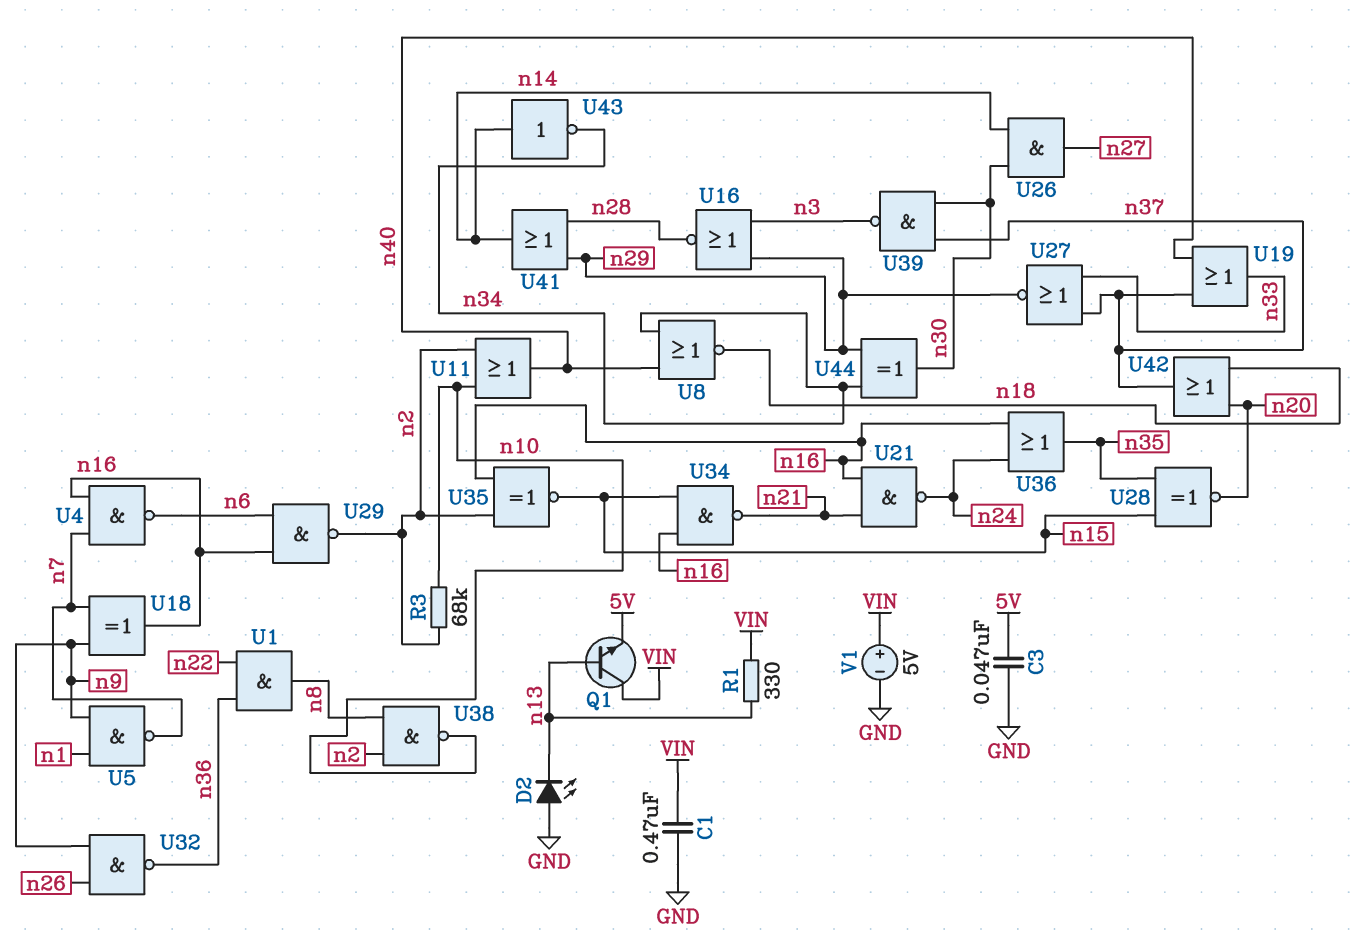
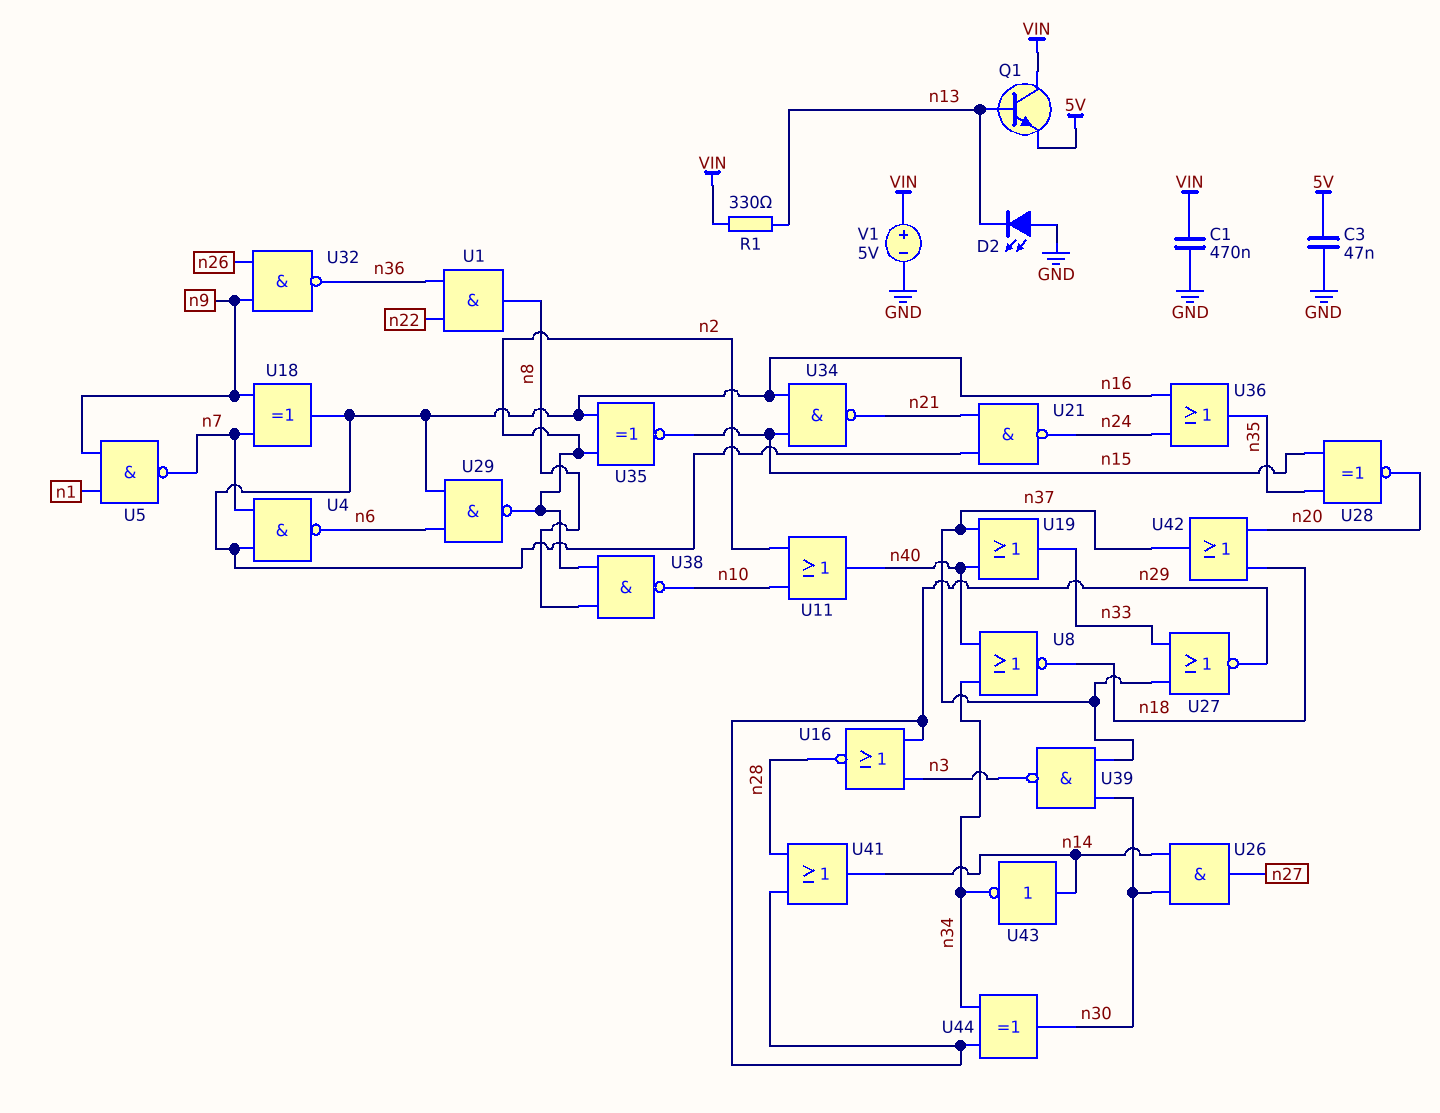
R3: 68k (n2, n10) -> none

